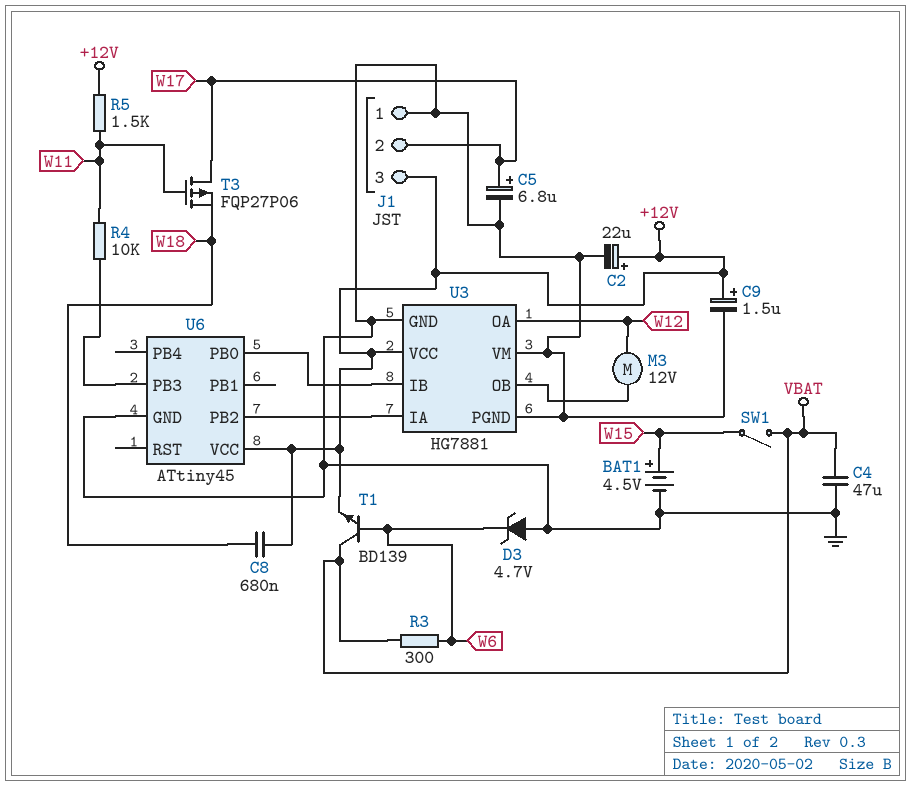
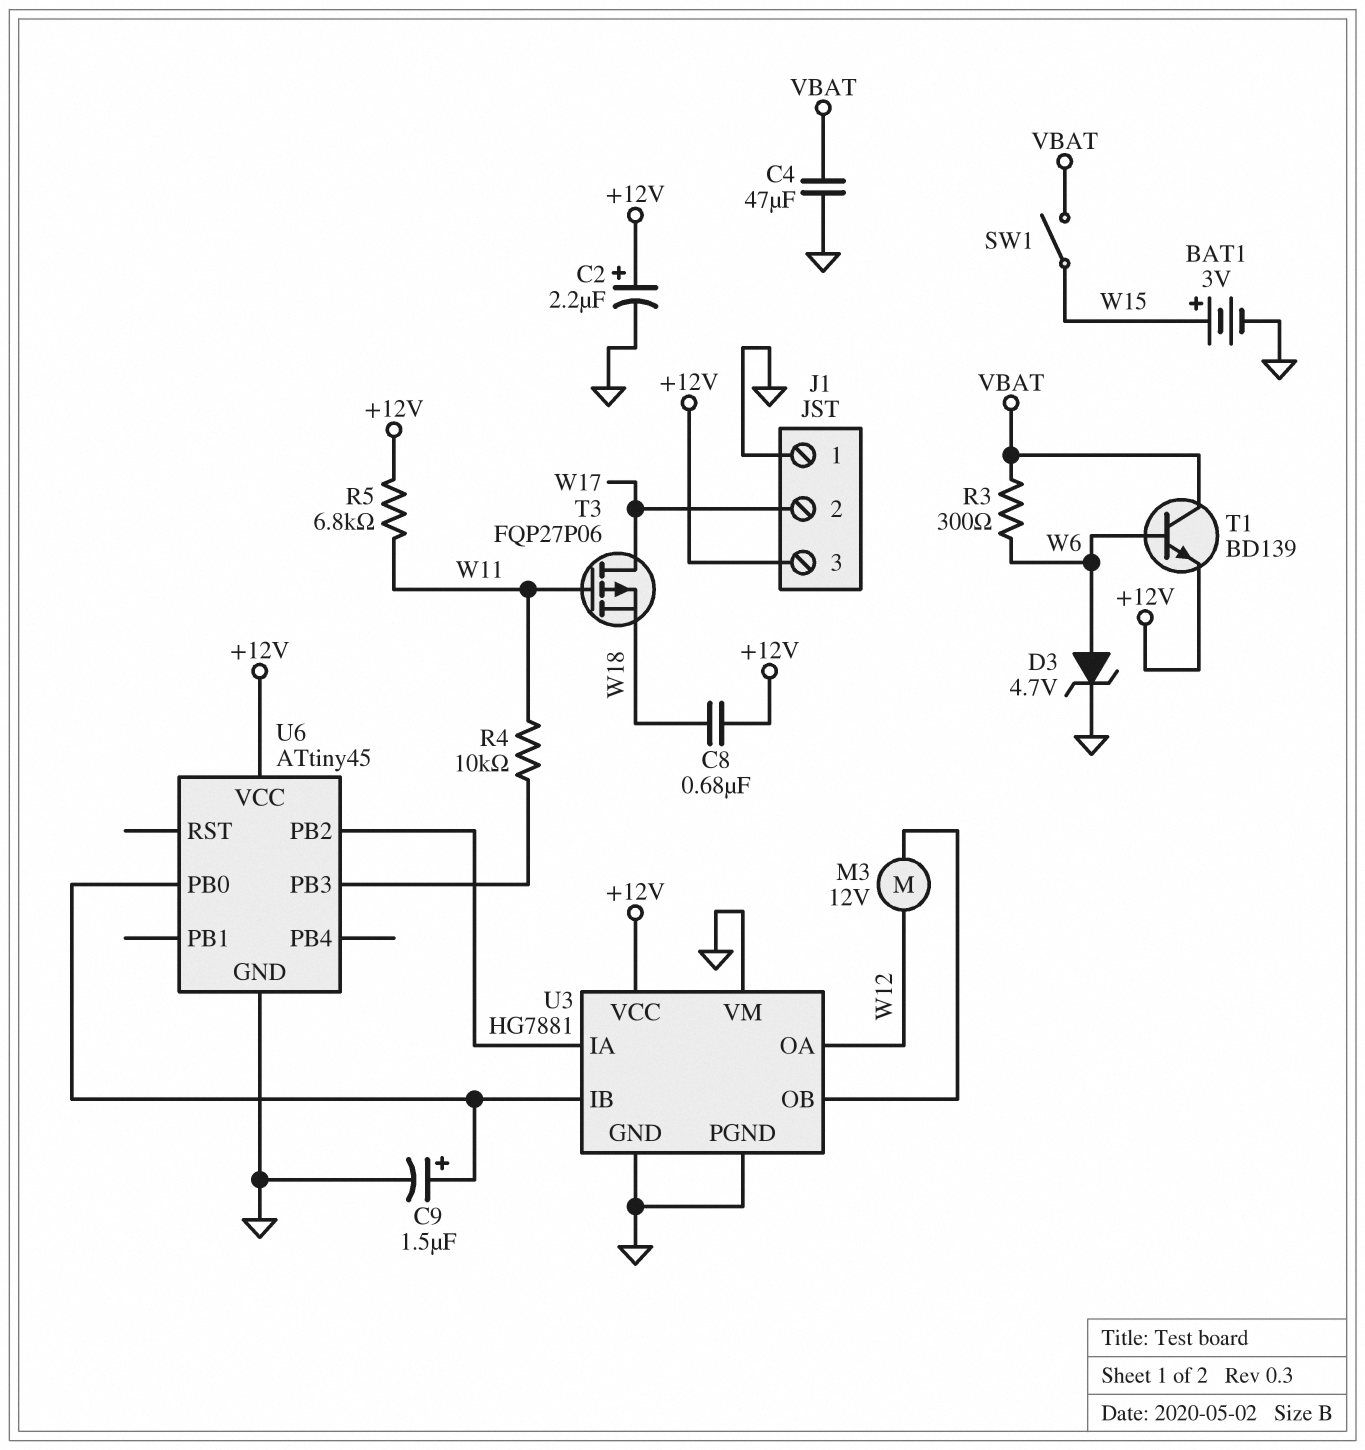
BAT1: 4.5V (plus W15, minus GND) -> 3V (plus W15, minus GND)
C2: 22uF (plus +12V, minus GND) -> 2.2uF (plus +12V, minus GND)
C5: 6.8uF (plus W17, minus GND) -> none
C9: 1.5uF (plus +12V, minus GND) -> 1.5uF (plus U3/IB, minus GND)
D3: zener 4.7V (A GND, K W6) -> zener 4.7V (A W6, K GND)
R5: 1.5k (+12V, W11) -> 6.8k (+12V, W11)

